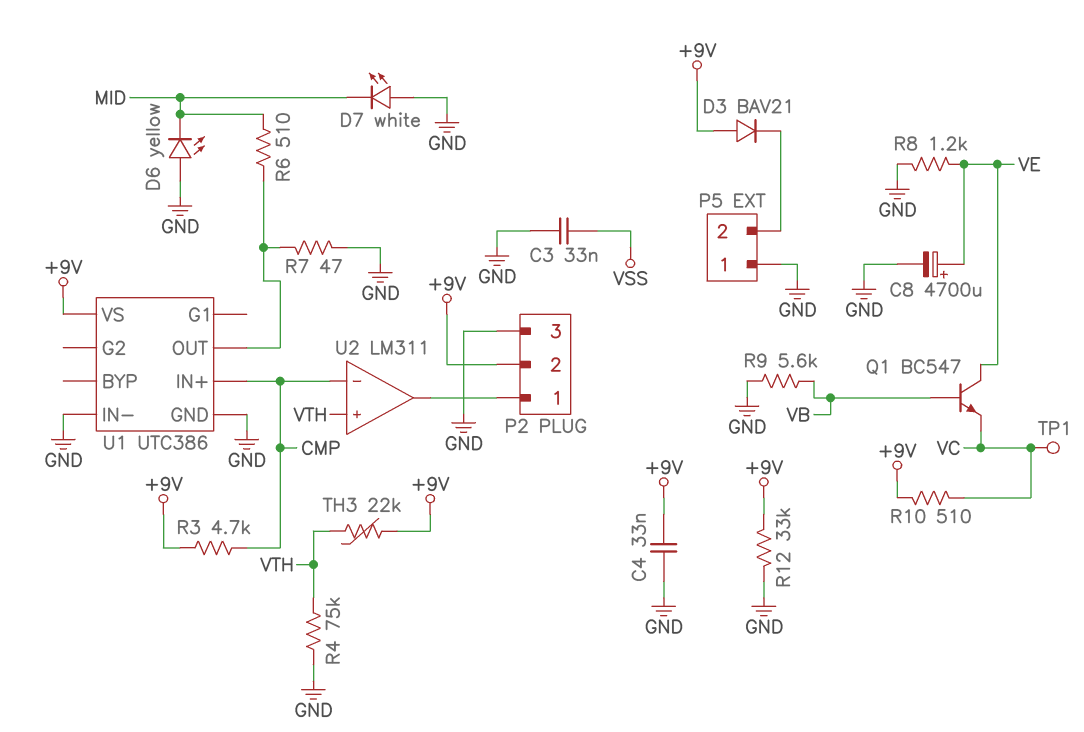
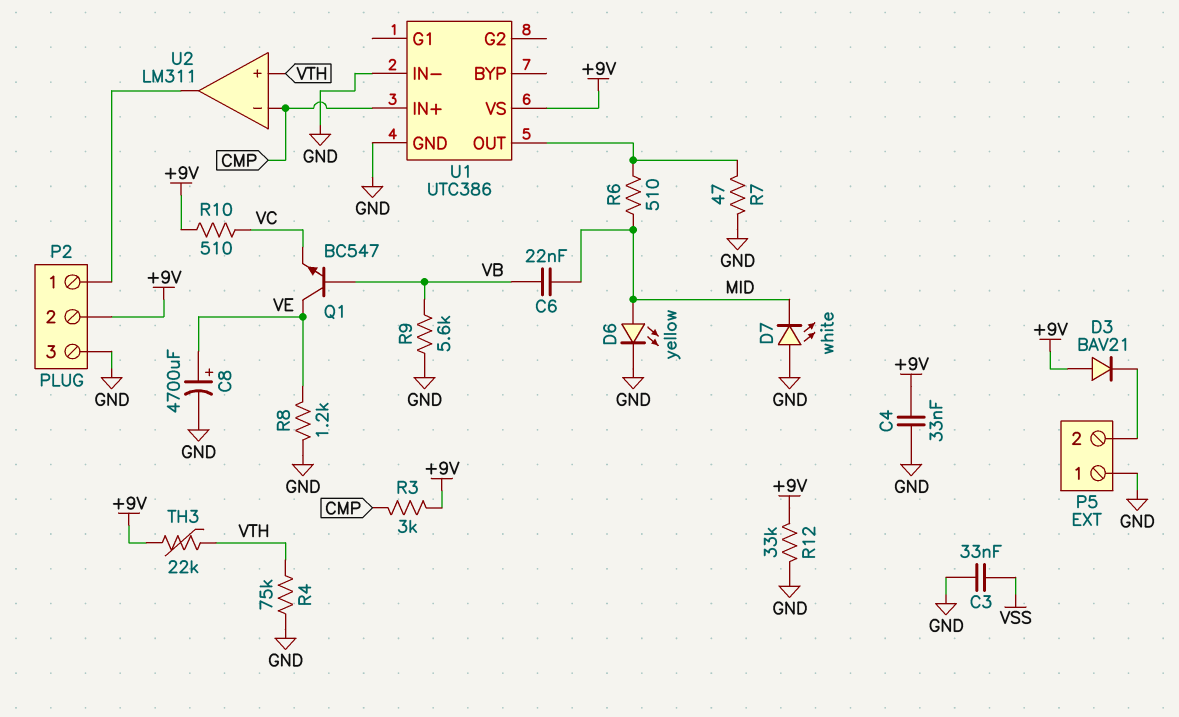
C6: none -> 22nF (MID, VB)
D6: LED yellow (A GND, K MID) -> LED yellow (A MID, K GND)
R3: 4.7k (+9V, CMP) -> 3k (+9V, CMP)
TP1: test point (VC) -> none

